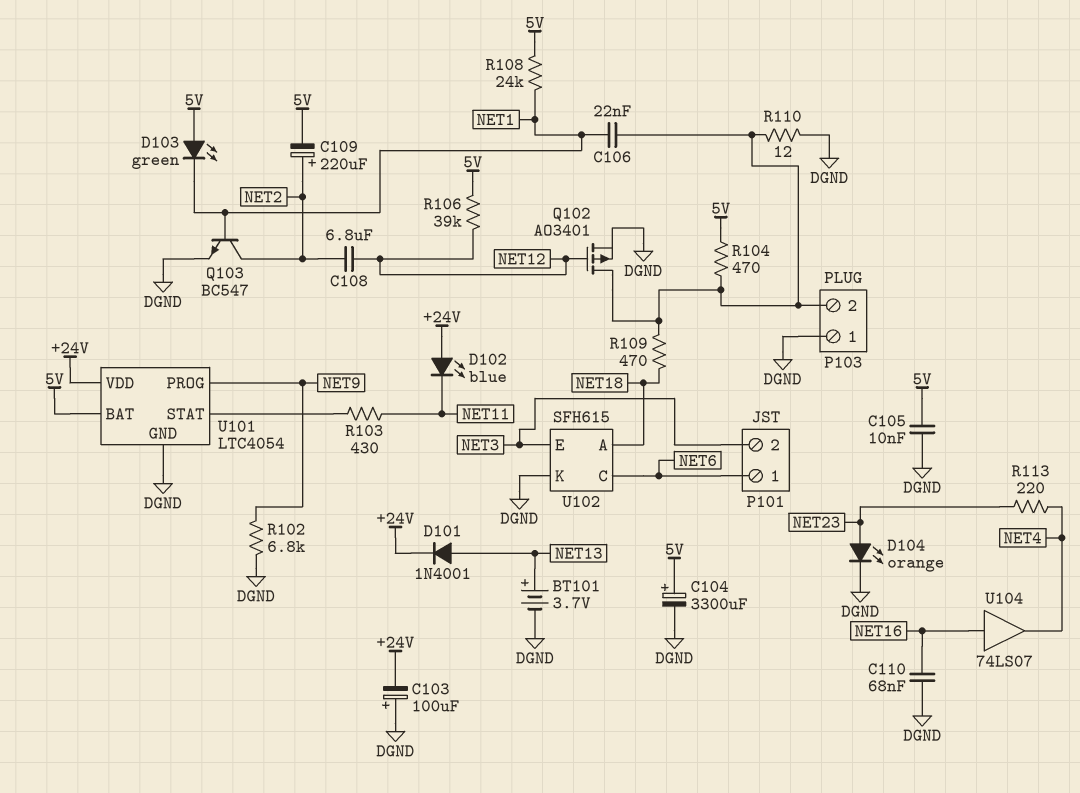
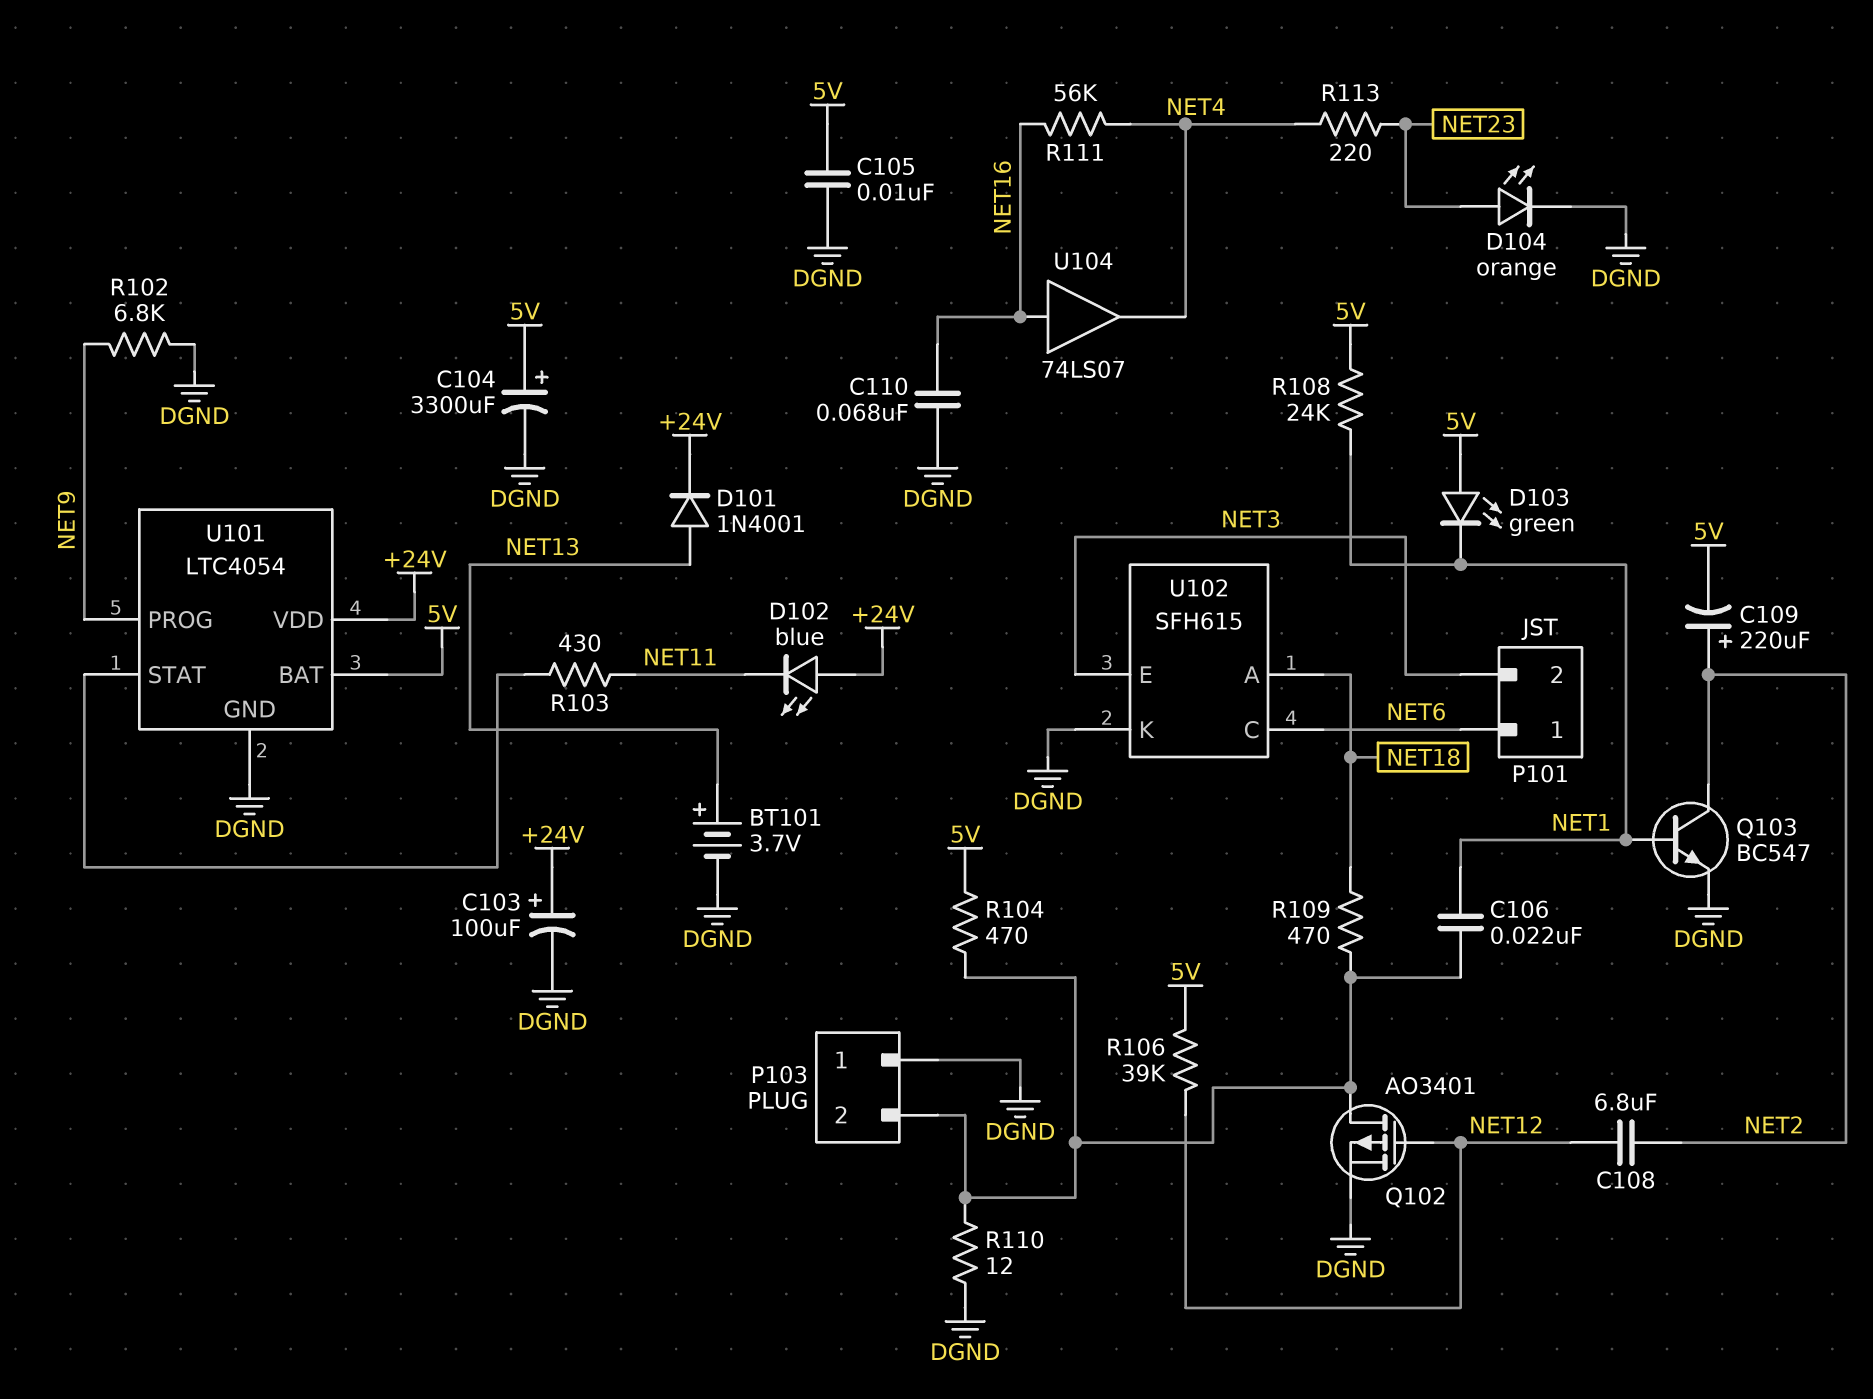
C103: 100uF (plus DGND, minus +24V) -> 100uF (plus +24V, minus DGND)
R111: none -> 56k (NET4, NET16)

